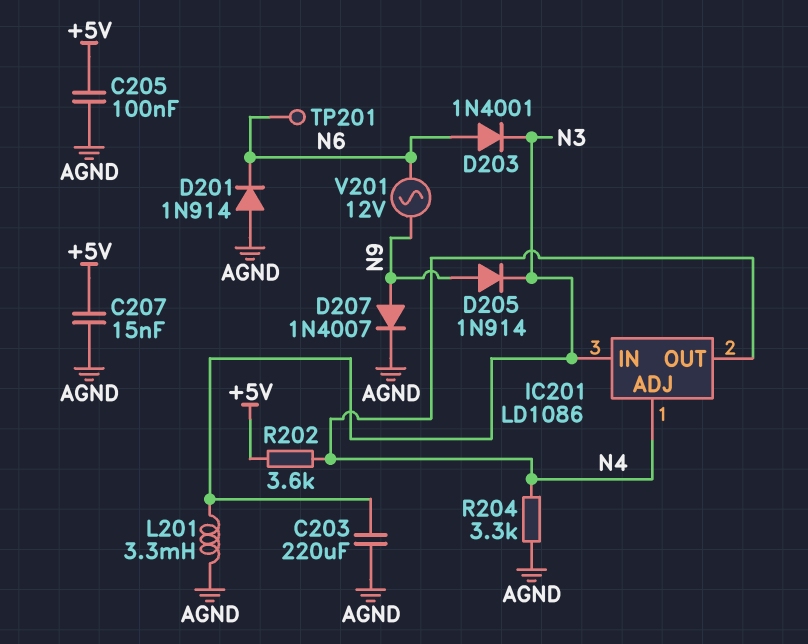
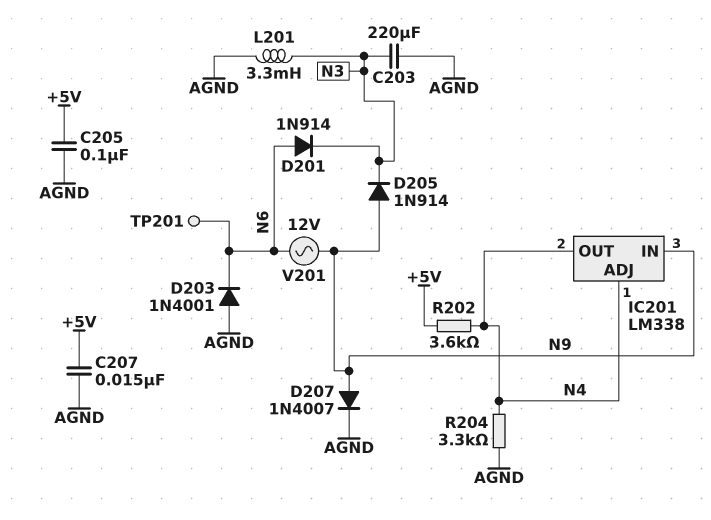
D201: diode 1N914 (A AGND, K N6) -> diode 1N914 (A N6, K N3)
D203: diode 1N4001 (A N6, K N3) -> diode 1N4001 (A AGND, K N6)
IC201: LD1086 -> LM338
IC201 pin IN: N3 -> N9

